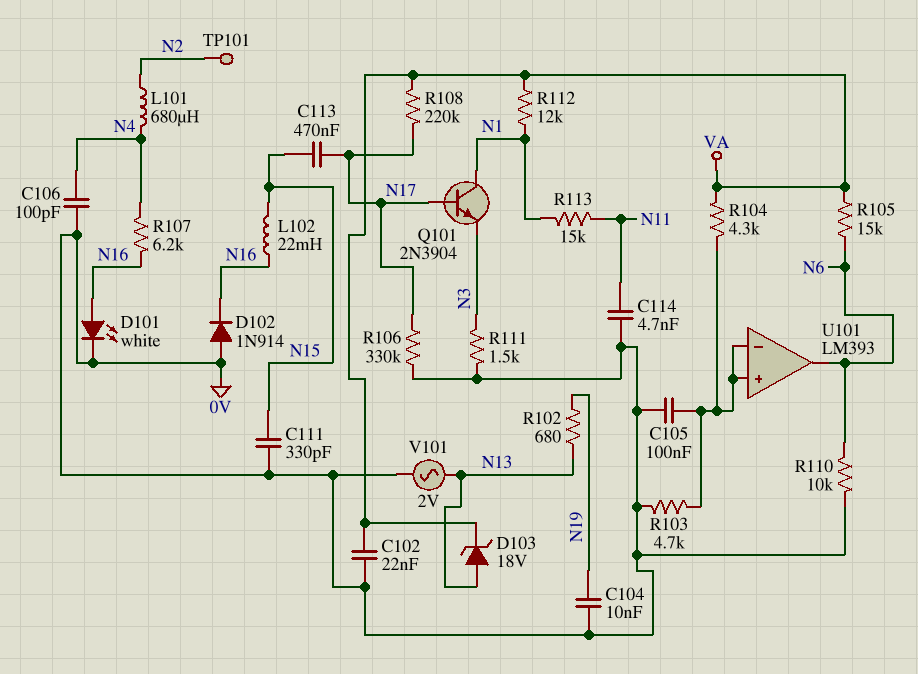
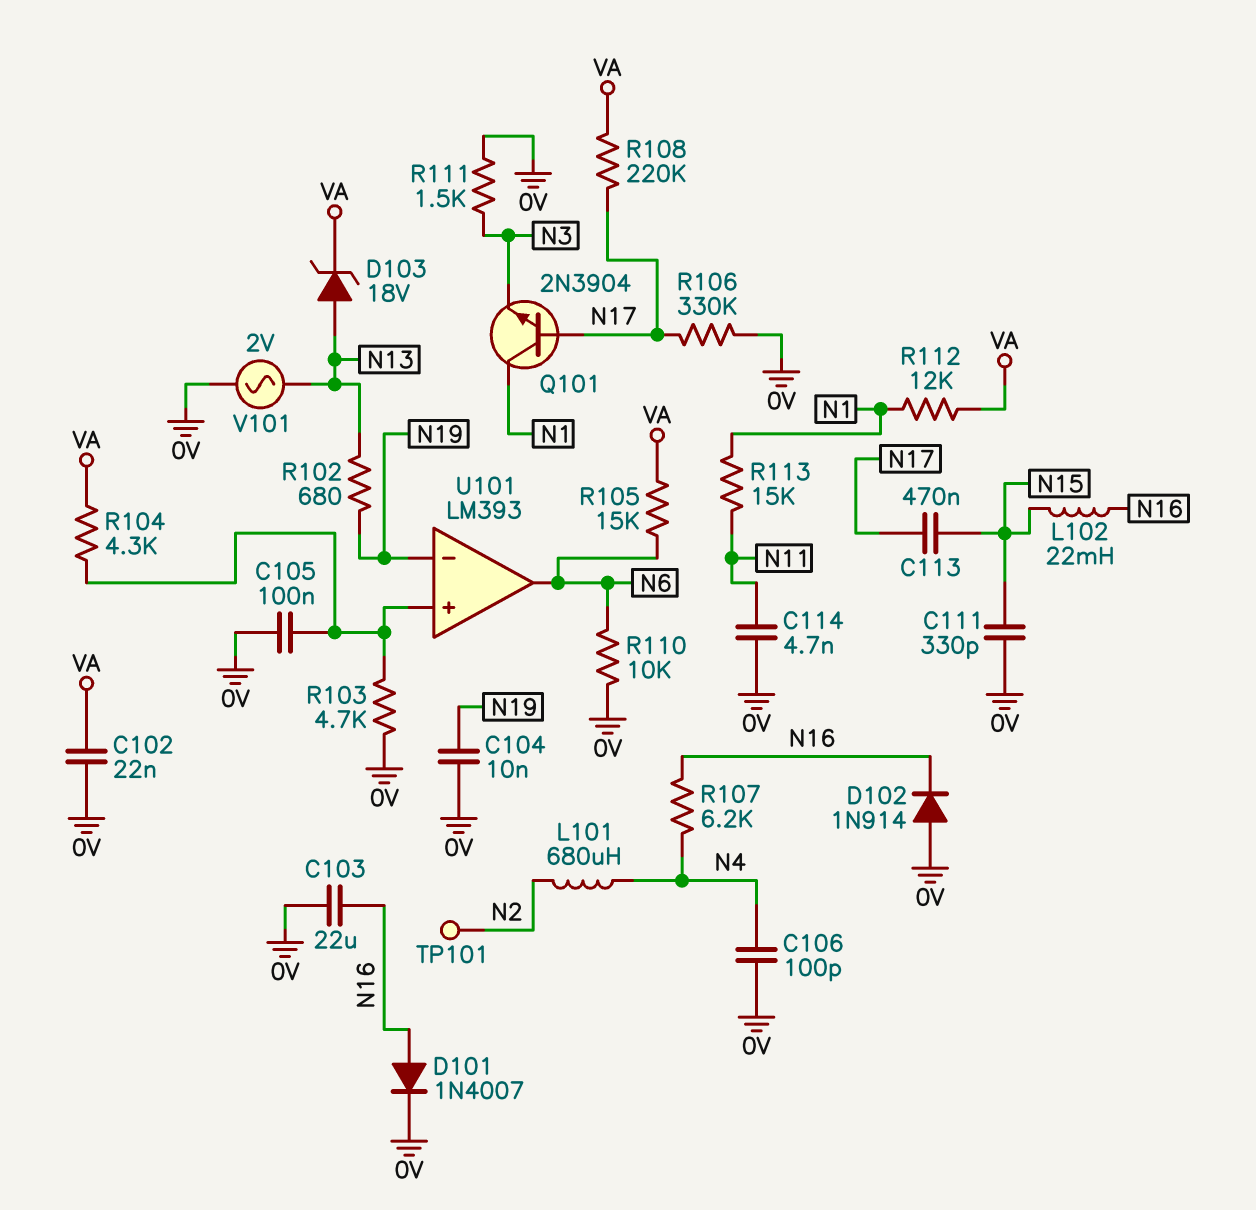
C103: none -> 22uF (0V, N16)
D101: LED white (A N16, K 0V) -> diode 1N4007 (A N16, K 0V)
U101 pin in-: U101/in+ -> N19

